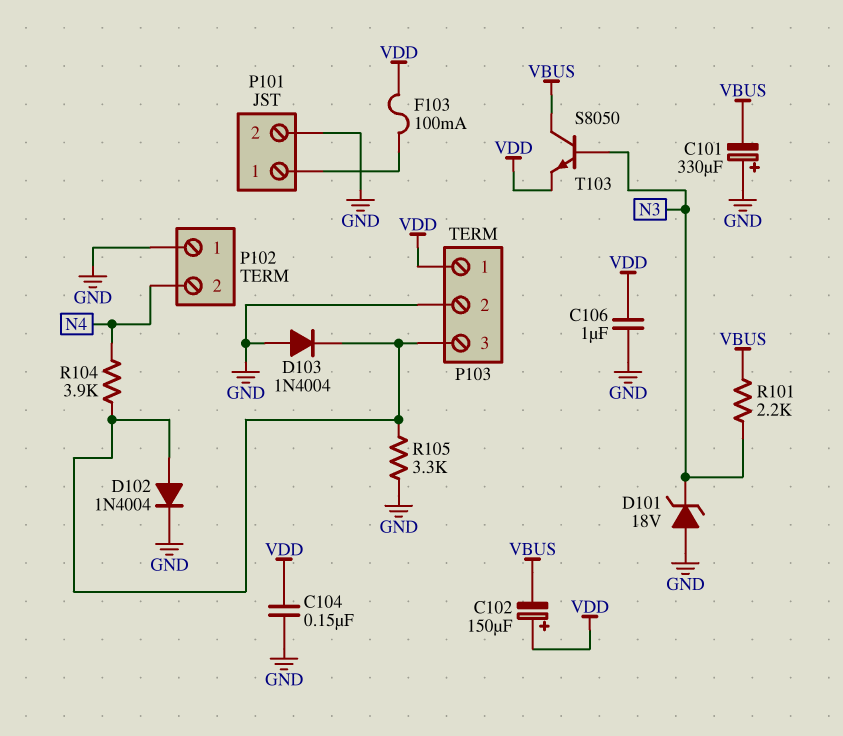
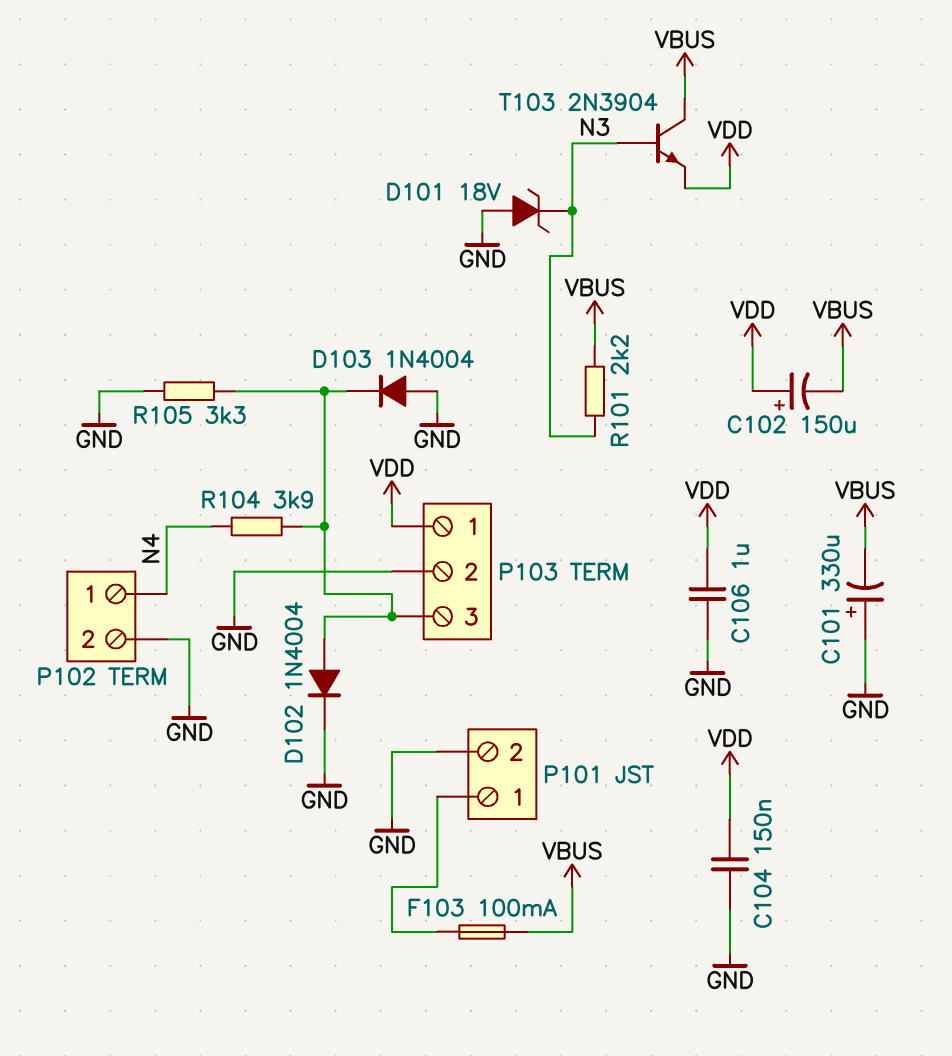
F103: 100mA (P101/1, VDD) -> 100mA (P101/1, VBUS)
P102 pin 1: GND -> N4
P102 pin 2: N4 -> GND
T103: NPN S8050 (B N3, C VBUS, E VDD) -> NPN 2N3904 (B N3, C VBUS, E VDD)

